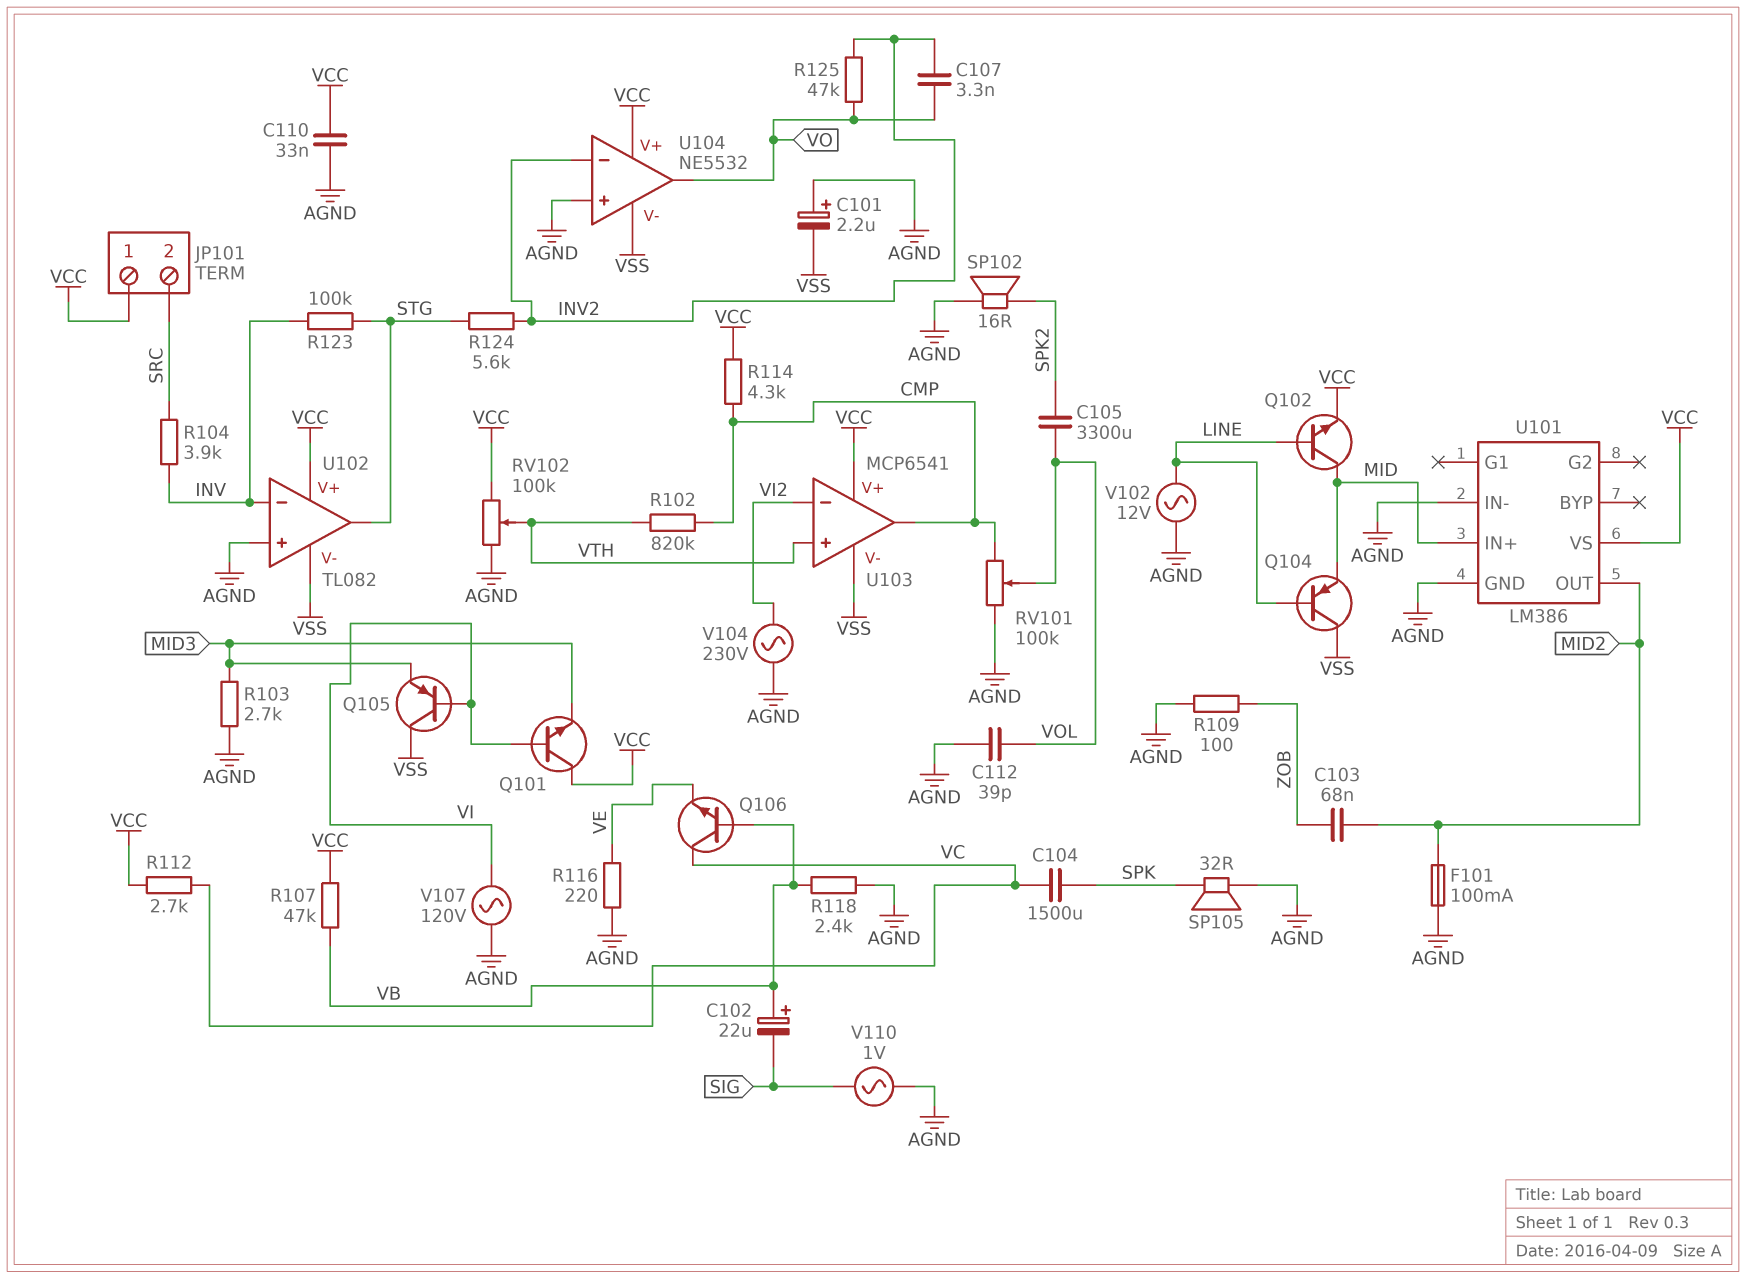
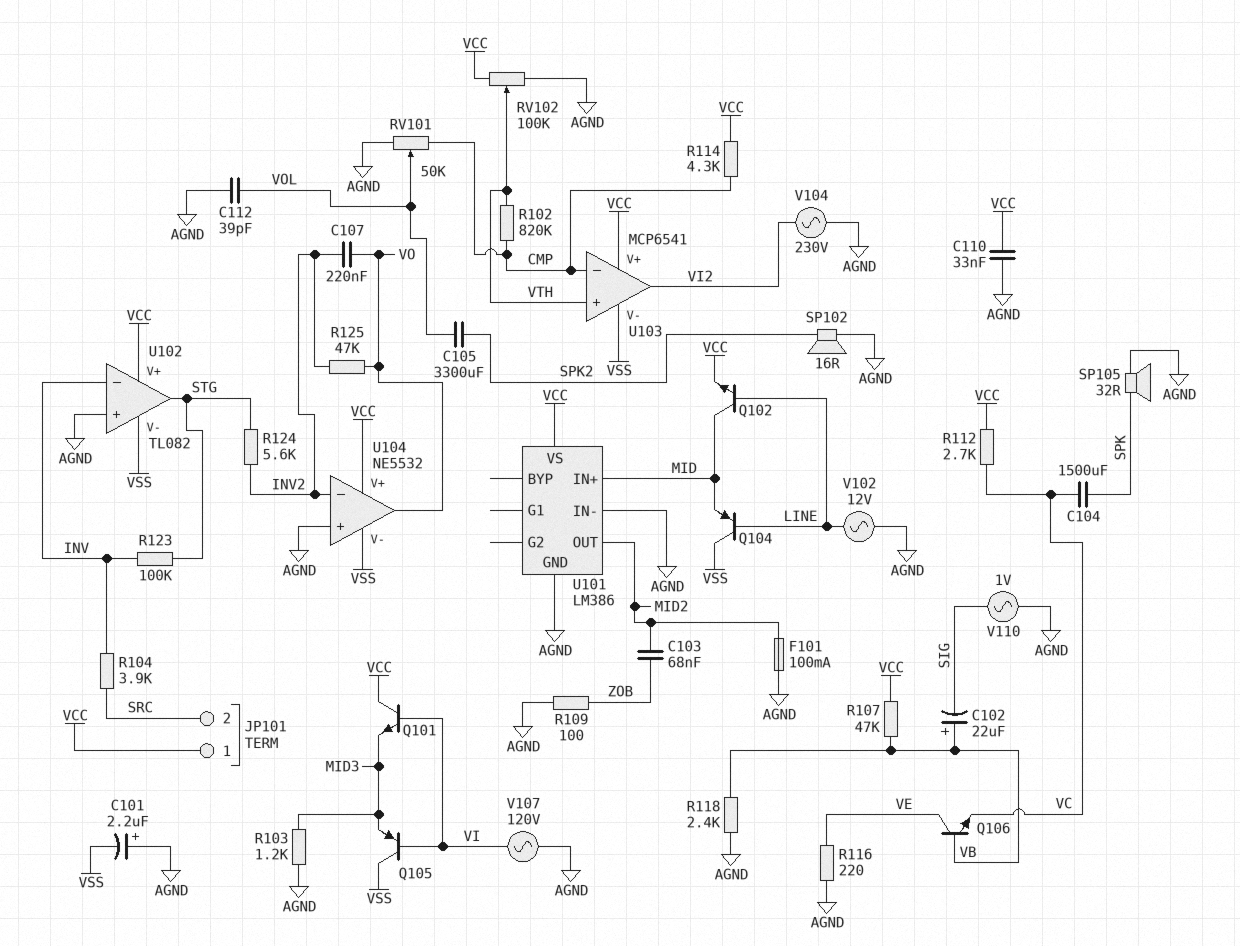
C107: 3.3nF (INV2, VO) -> 220nF (INV2, VO)
Q106: NPN (B VB, C VC, E VE) -> NPN (B VB, C VE, E VC)
R103: 2.7k (AGND, MID3) -> 1.2k (AGND, MID3)
RV101: 100k (AGND, CMP, wiper VOL) -> 50k (AGND, CMP, wiper VOL)
U103 pin in-: VI2 -> CMP
U103 pin out: CMP -> VI2

